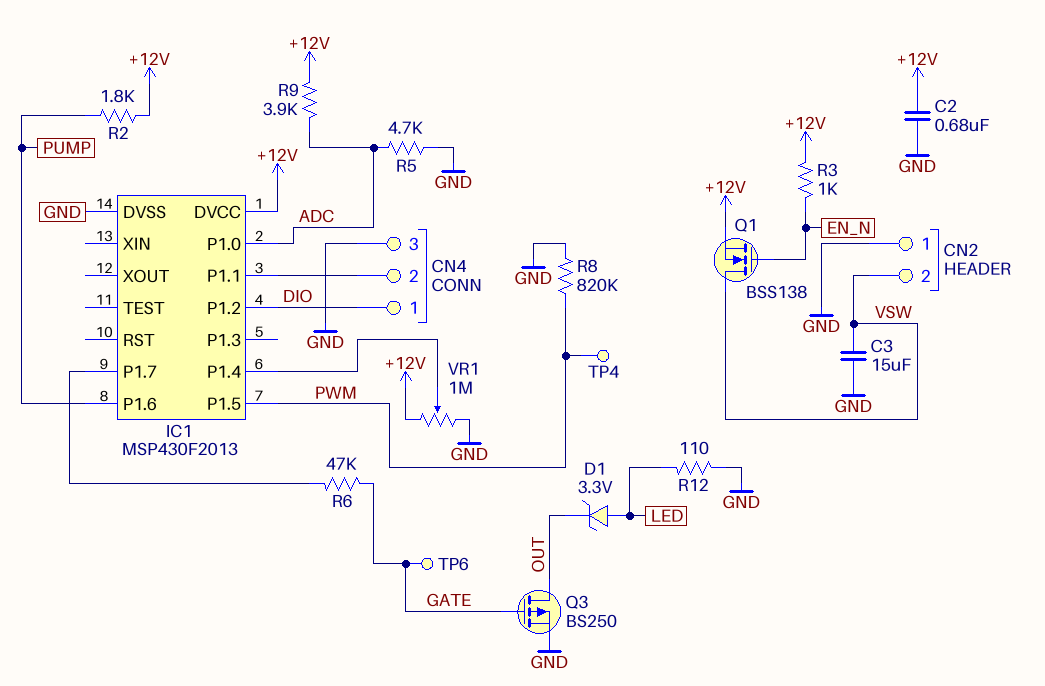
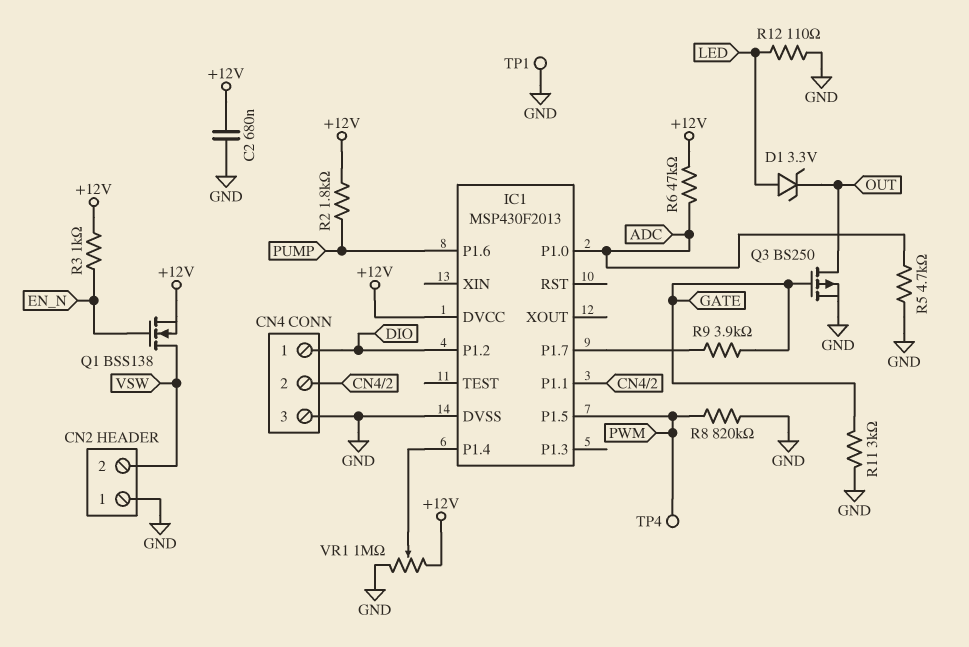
C3: 15uF (GND, VSW) -> none
R6: 47k (GATE, IC1/P1.7) -> 47k (+12V, ADC)
R9: 3.9k (+12V, ADC) -> 3.9k (GATE, IC1/P1.7)
R11: none -> 3k (GATE, GND)
TP1: none -> test point (GND)
TP6: test point (GATE) -> none

